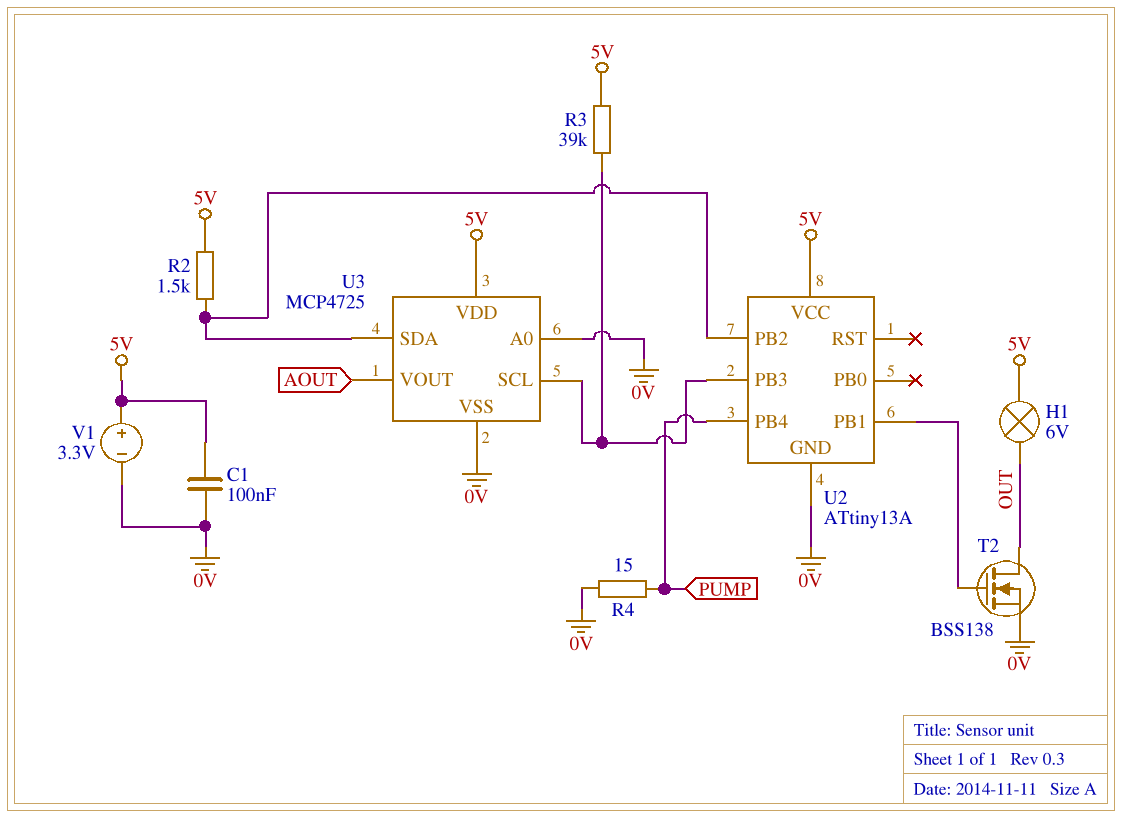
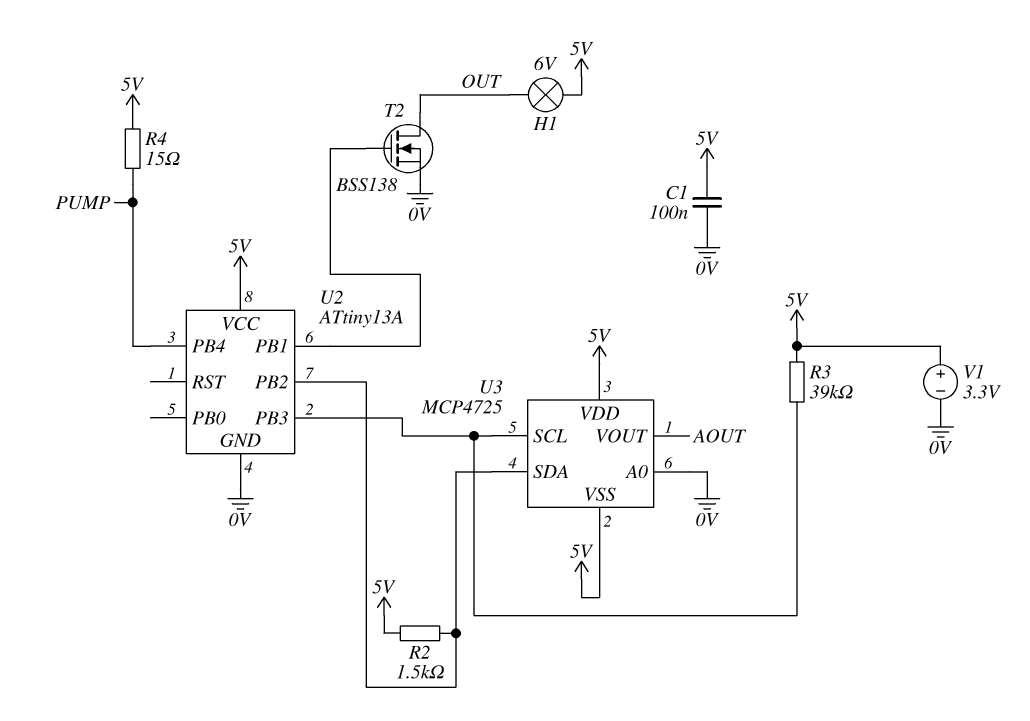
R4: 15 (0V, PUMP) -> 15 (5V, PUMP)
U3 pin VSS: 0V -> 5V

